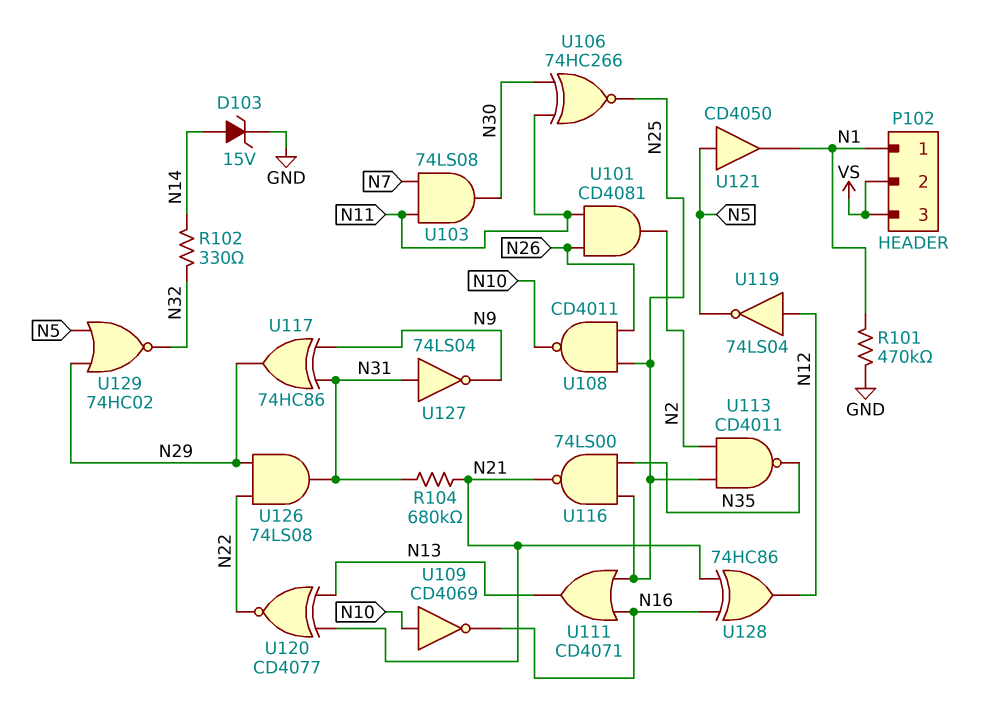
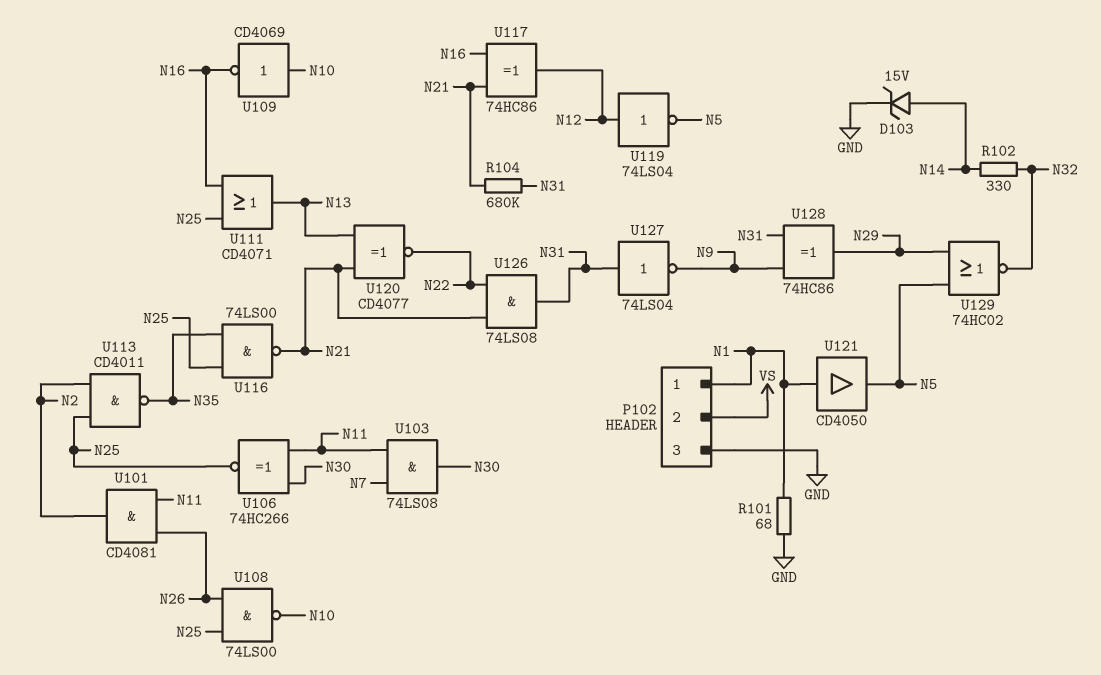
P102 pin 3: VS -> GND
R101: 470k (GND, N1) -> 68 (GND, N1)
U108: NAND CD4011 (in N25, in N26, out N10) -> NAND 74LS00 (in N25, in N26, out N10)
U117: XOR 74HC86 (in N9, in N31, out N29) -> XOR 74HC86 (in N16, in N21, out N12)
U121: buffer CD4050 (in N5, out N1) -> buffer CD4050 (in N1, out N5)
U126: AND 74LS08 (in N22, in N29, out N31) -> AND 74LS08 (in N21, in N22, out N31)
U128: XOR 74HC86 (in N16, in N21, out N12) -> XOR 74HC86 (in N9, in N31, out N29)

